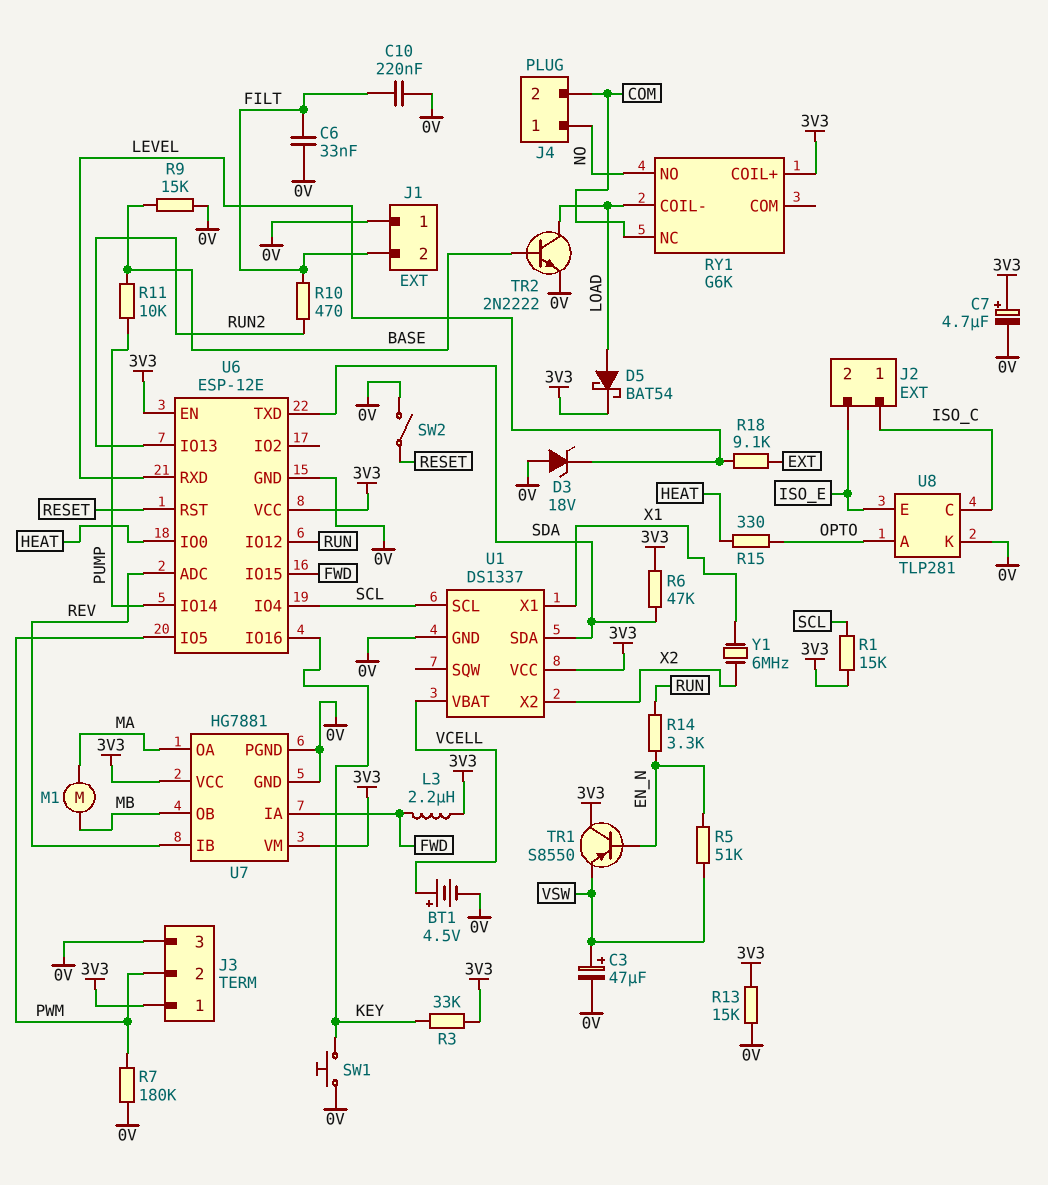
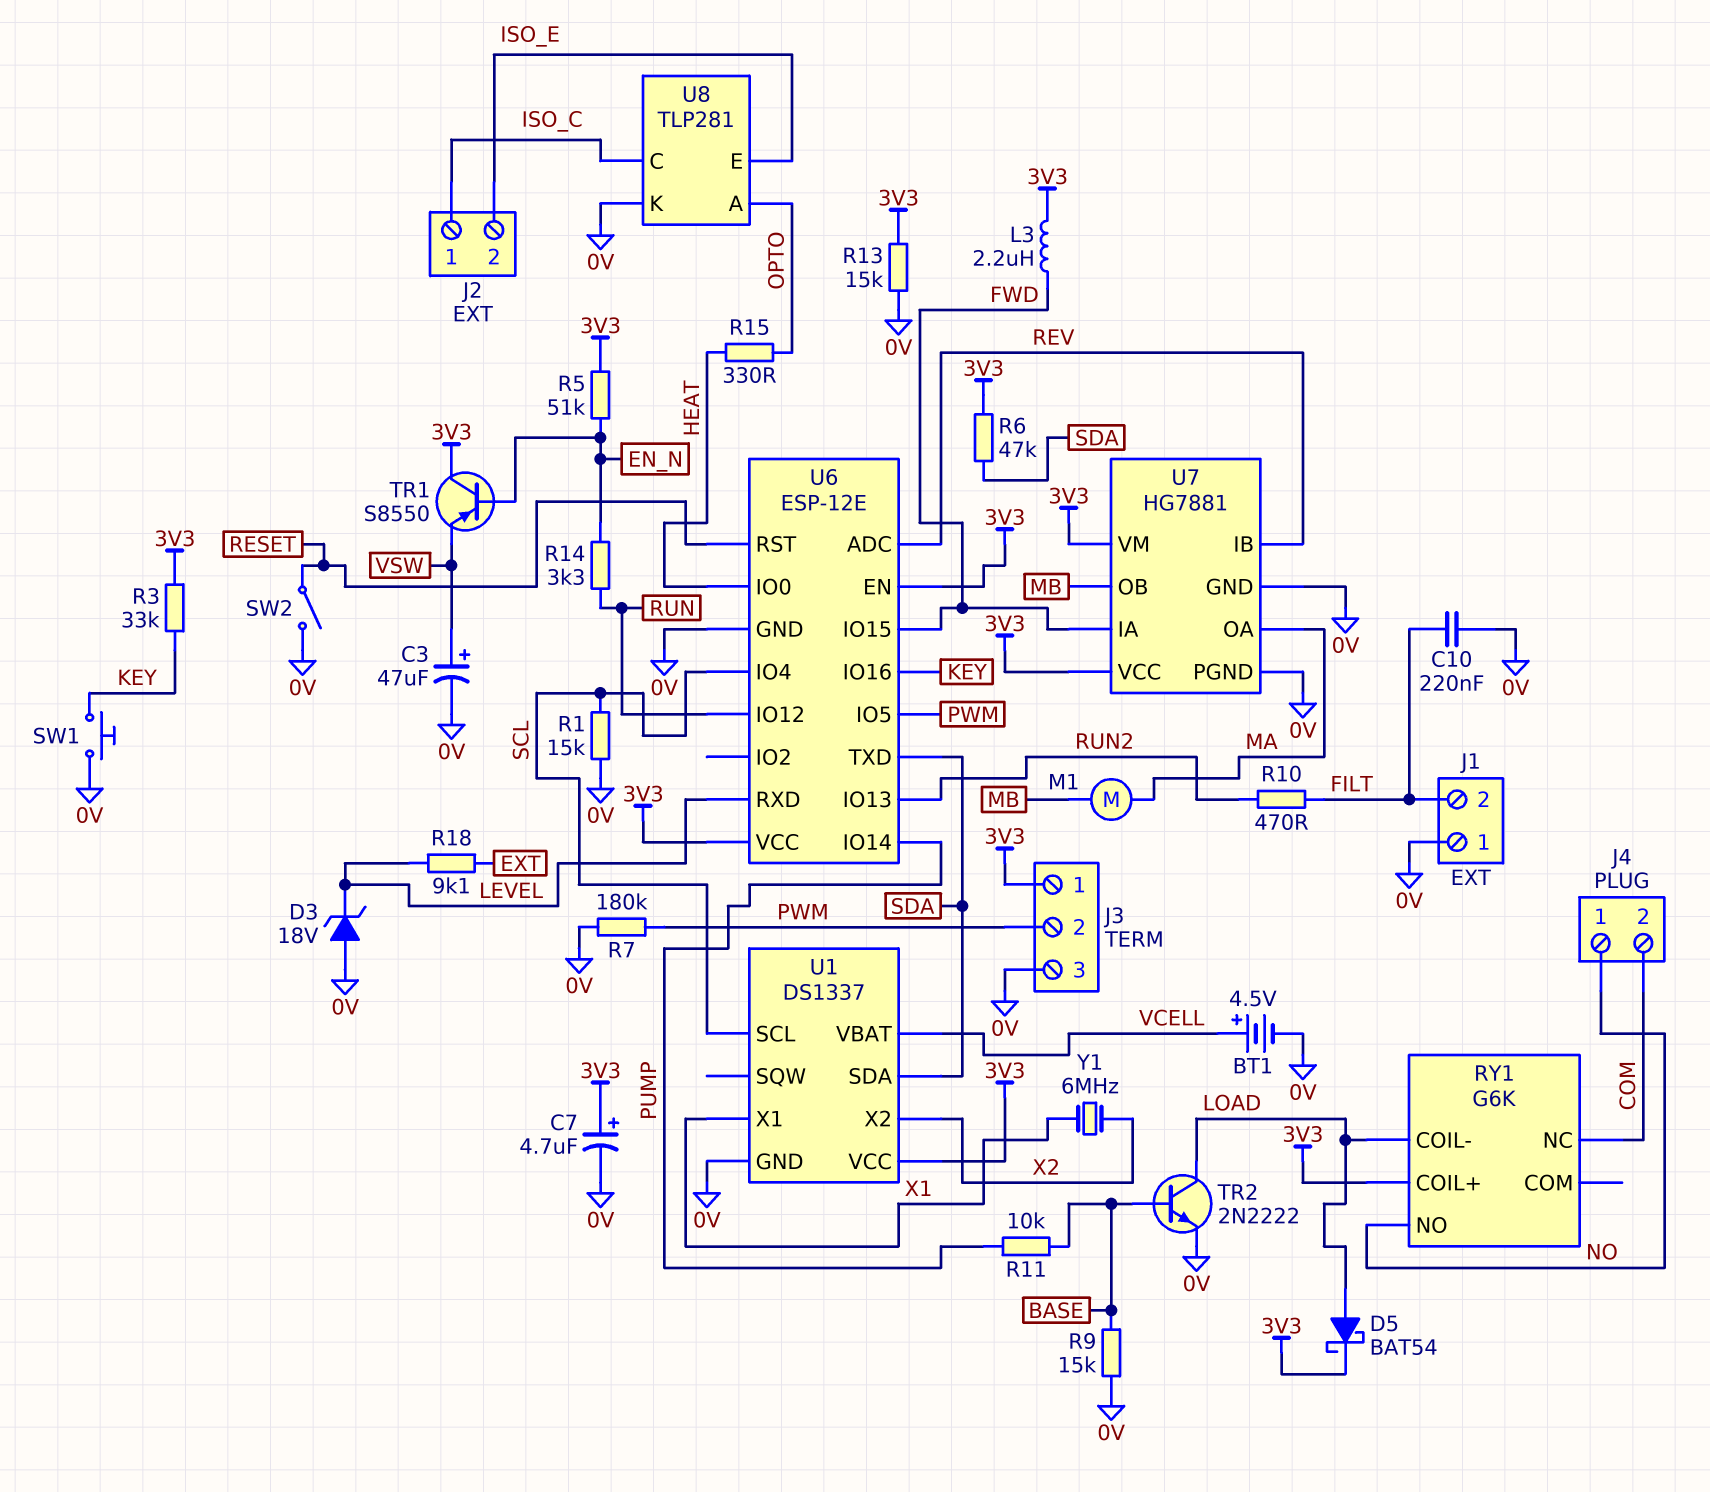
C6: 33nF (0V, FILT) -> none
R1: 15k (3V3, SCL) -> 15k (0V, SCL)
R5: 51k (EN_N, VSW) -> 51k (3V3, EN_N)

